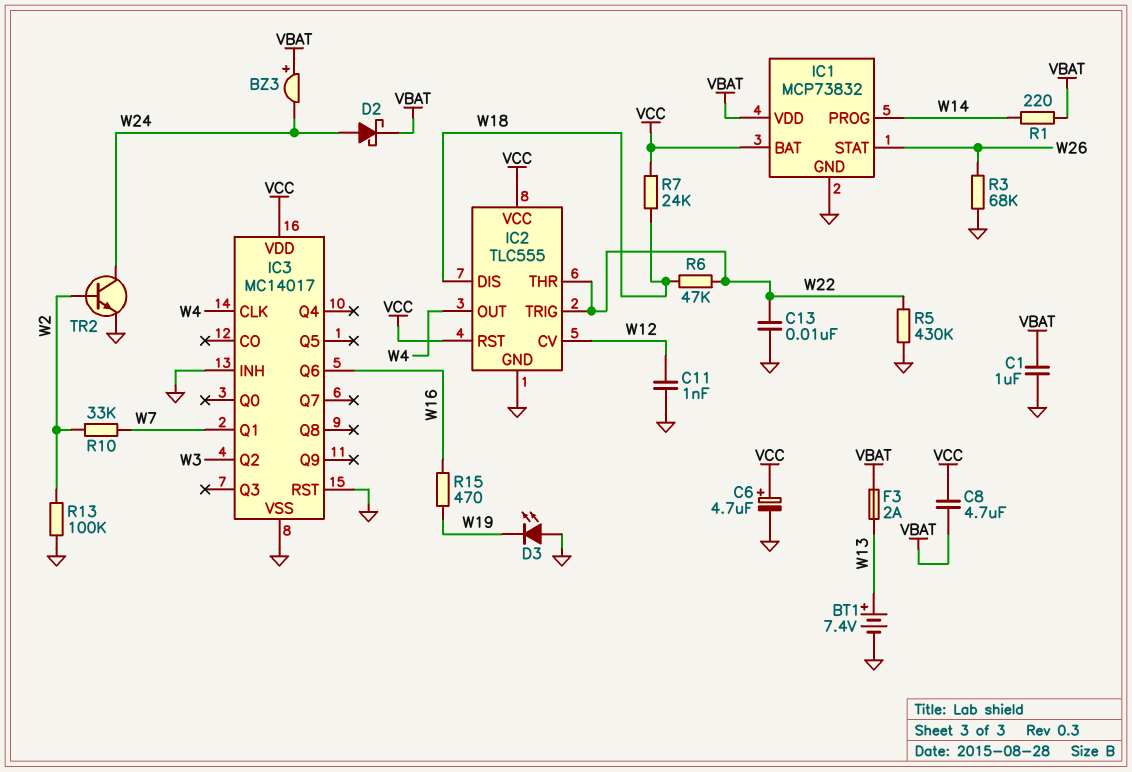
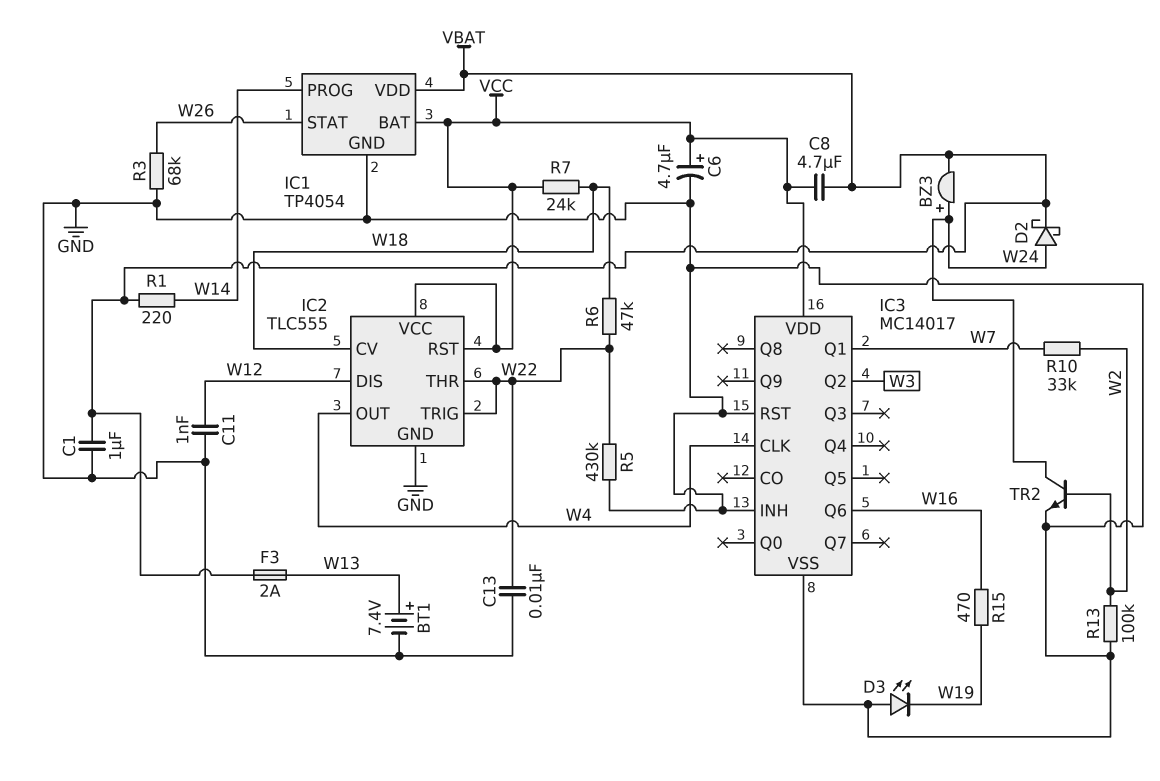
BZ3: buzzer (plus VBAT, minus W24) -> buzzer (plus W24, minus VBAT)
IC1: MCP73832 -> TP4054
IC2 pin CV: W12 -> W18
IC2 pin DIS: W18 -> W12

